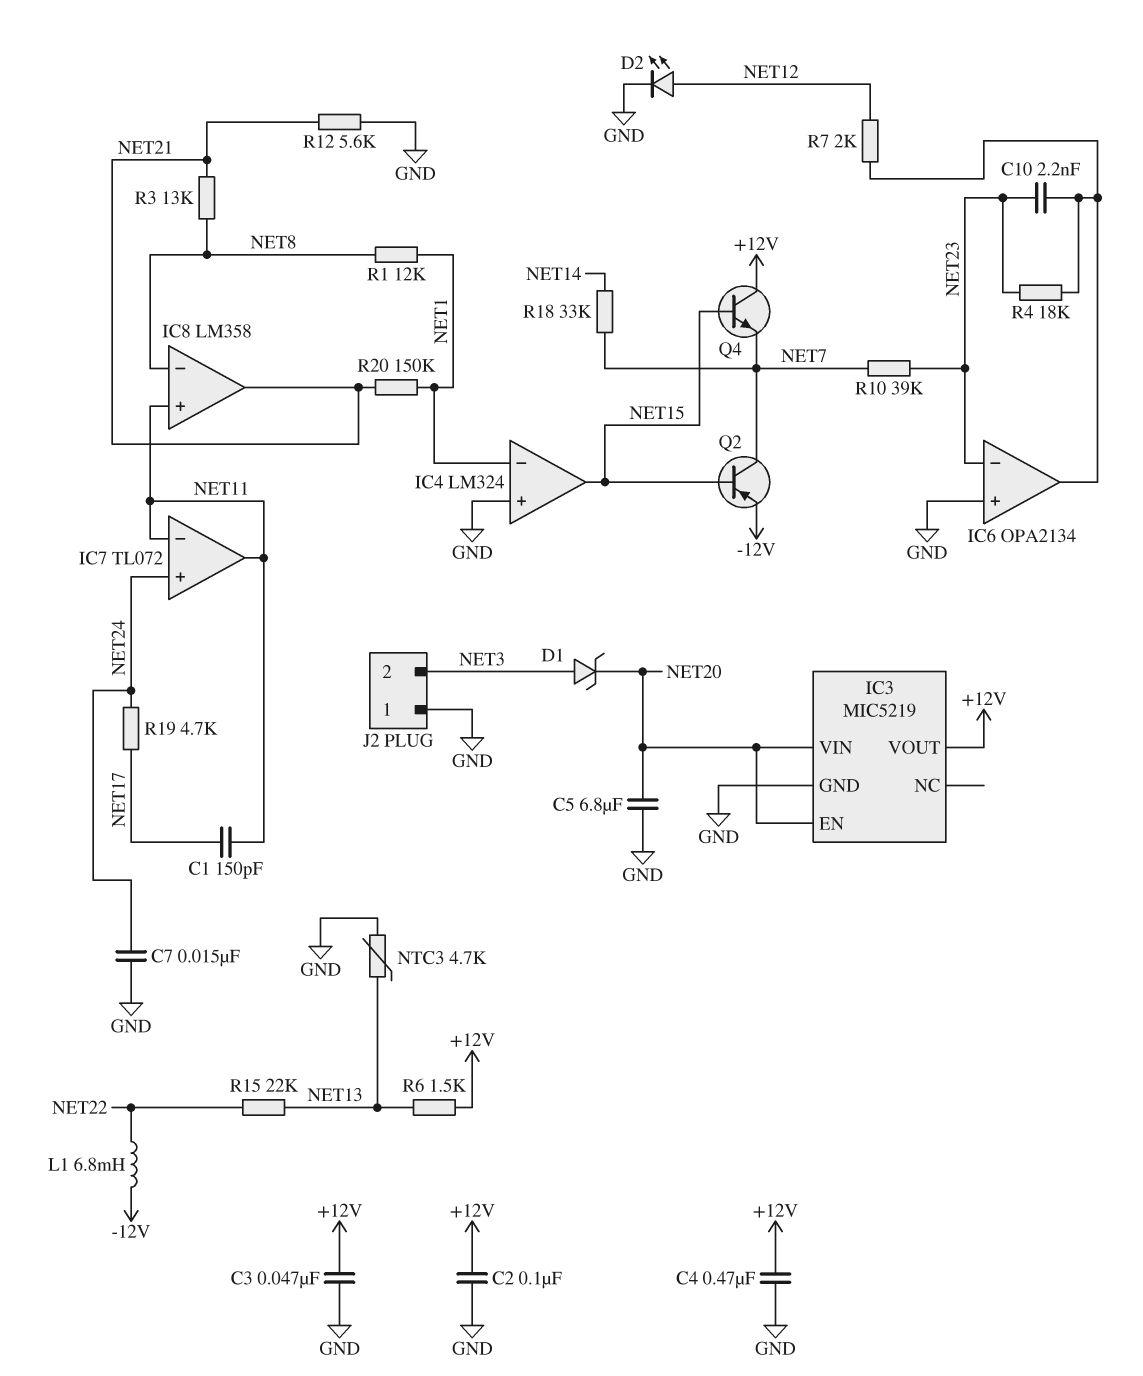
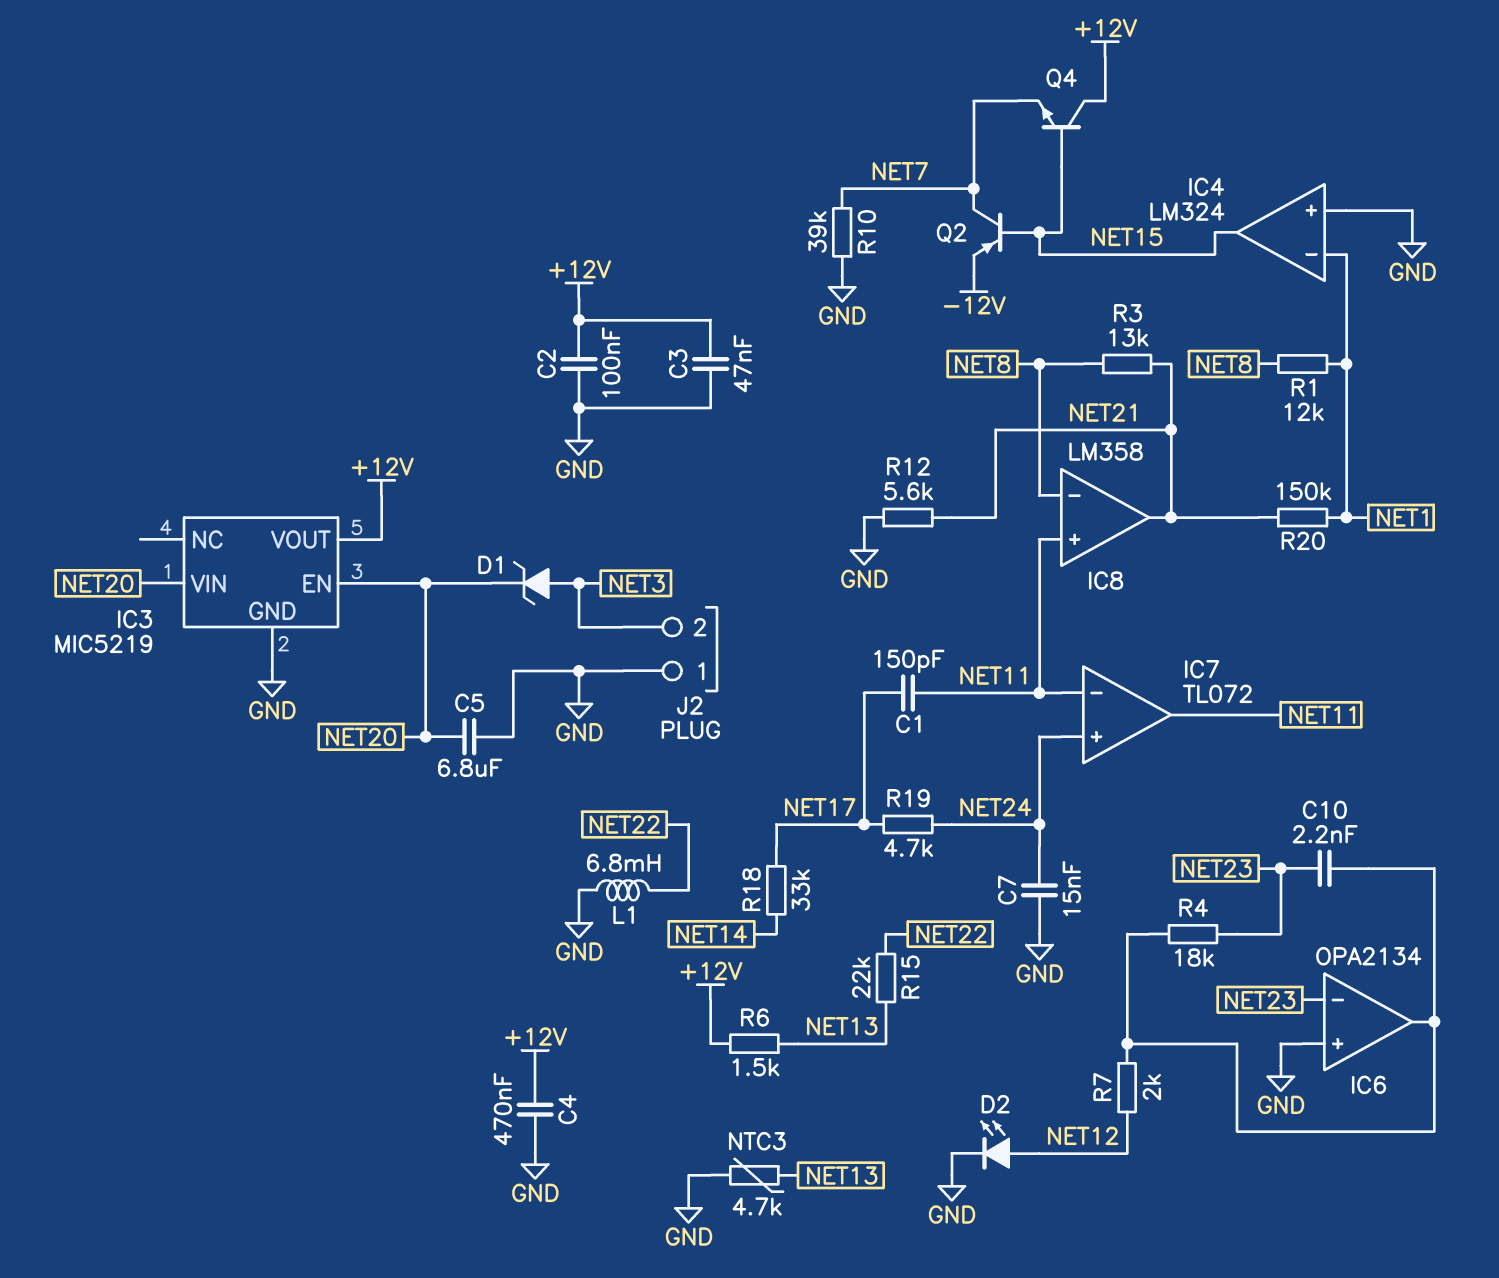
L1: 6.8mH (-12V, NET22) -> 6.8mH (GND, NET22)
R10: 39k (NET7, NET23) -> 39k (GND, NET7)
R18: 33k (NET7, NET14) -> 33k (NET14, NET17)

